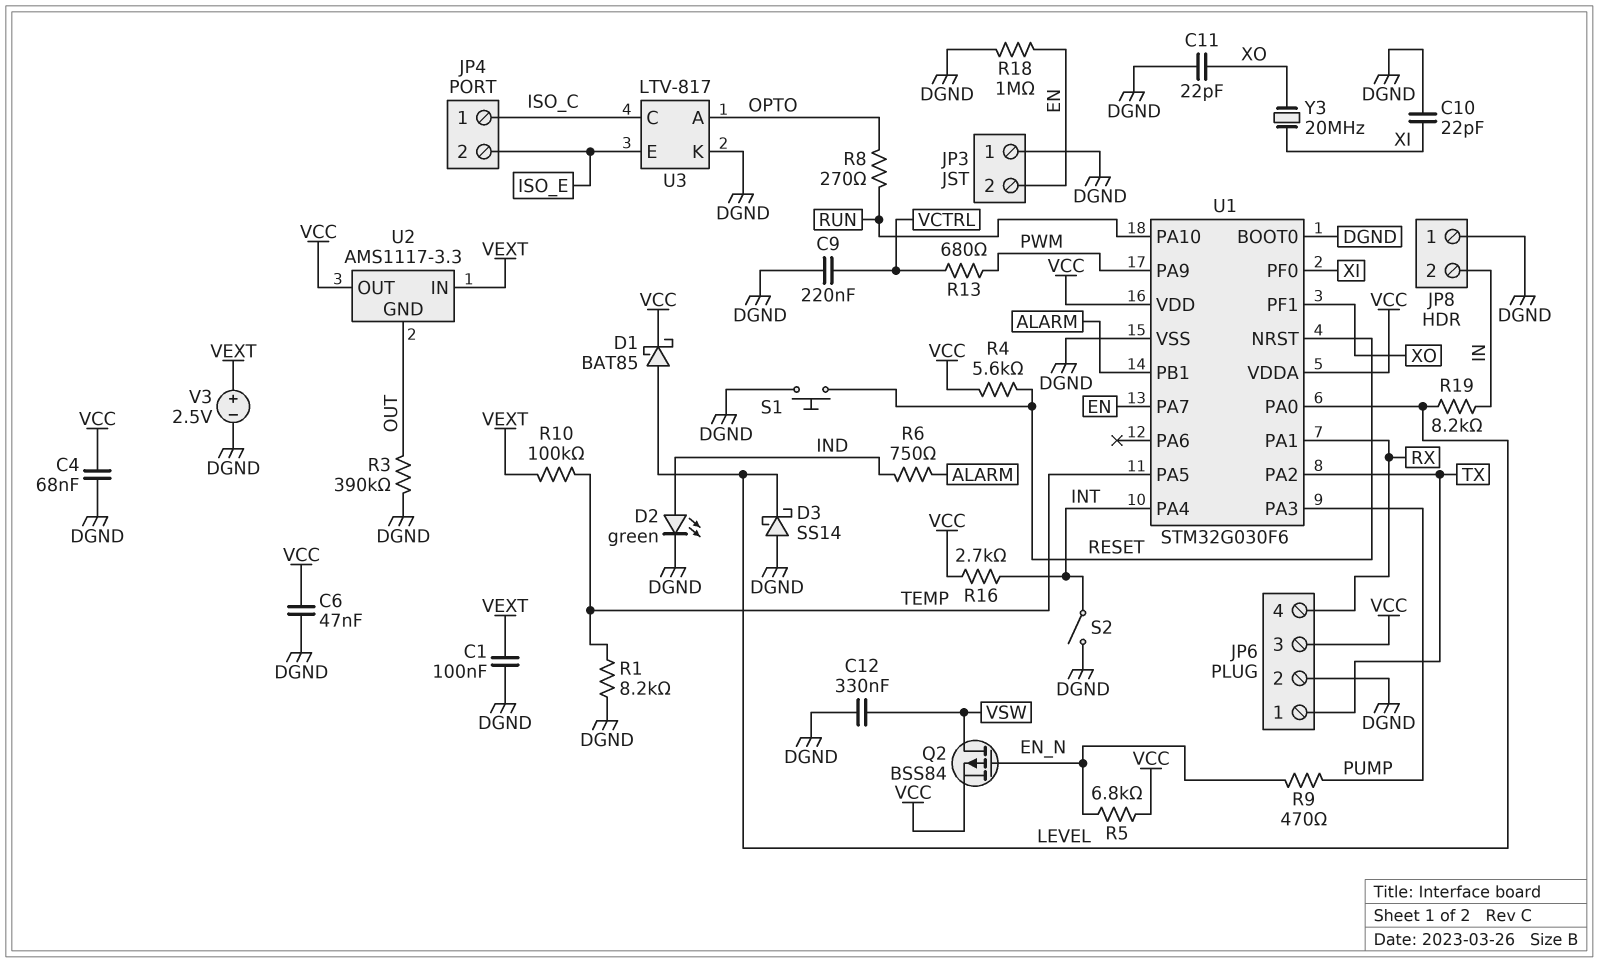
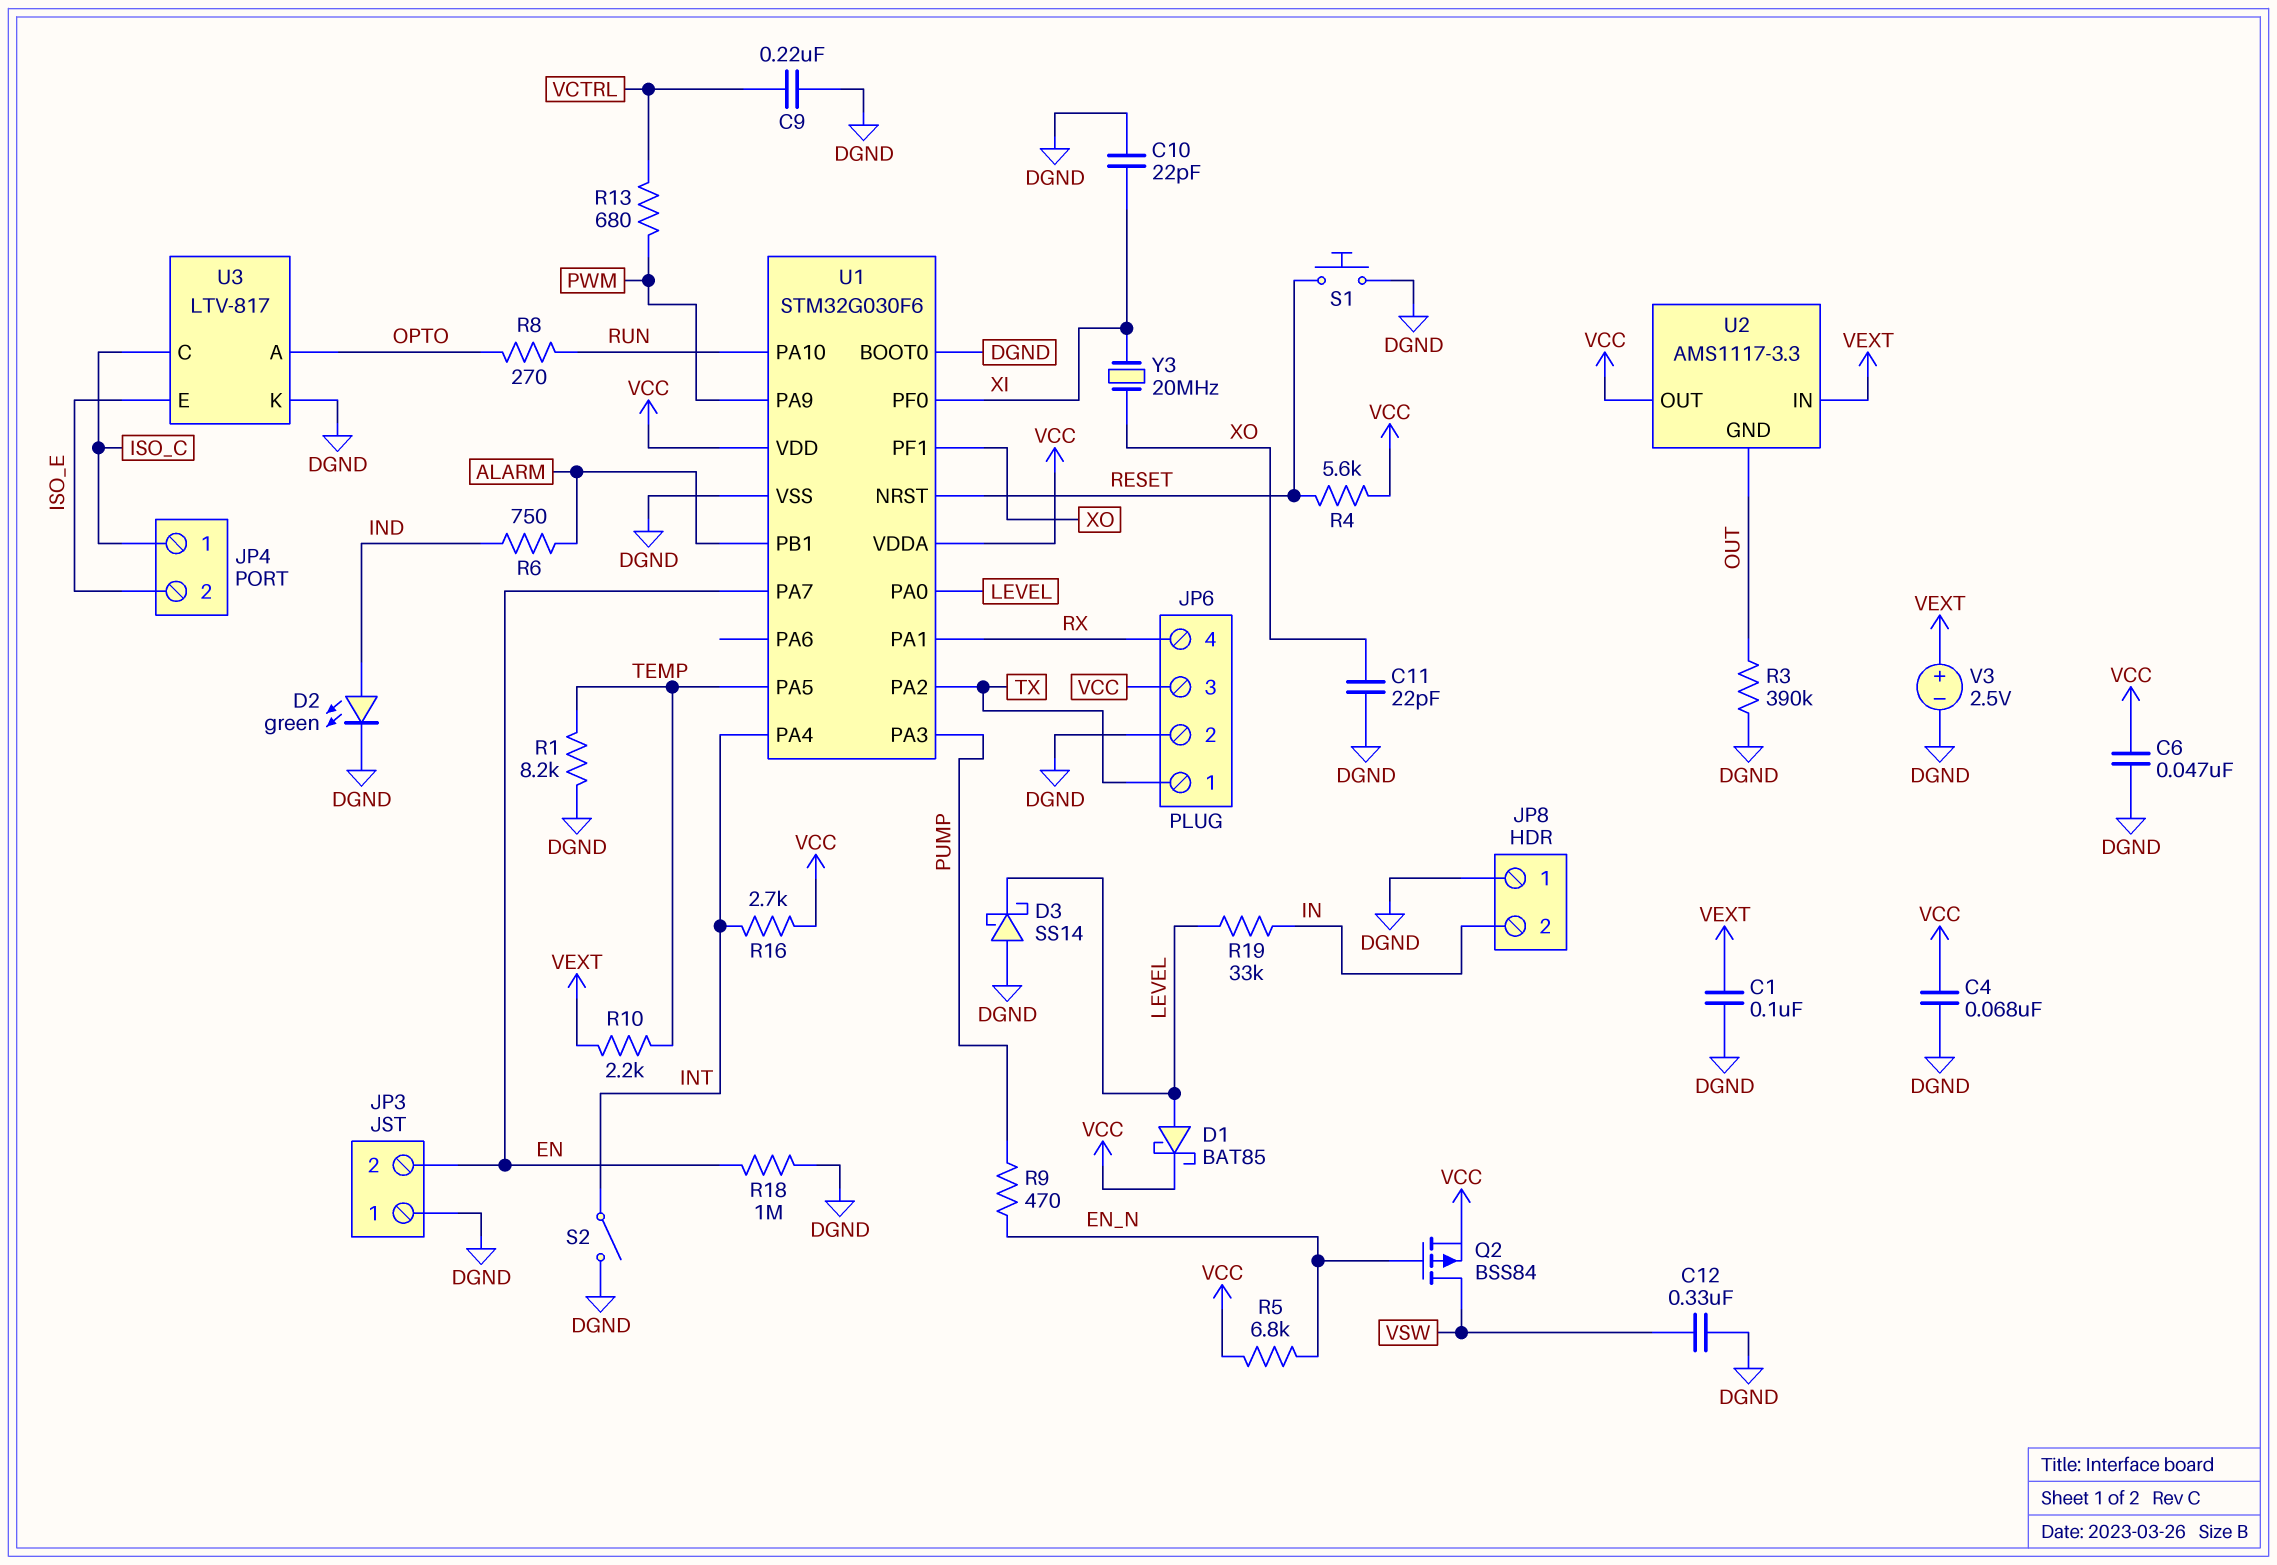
R10: 100k (TEMP, VEXT) -> 2.2k (TEMP, VEXT)
R19: 8.2k (IN, LEVEL) -> 33k (IN, LEVEL)

